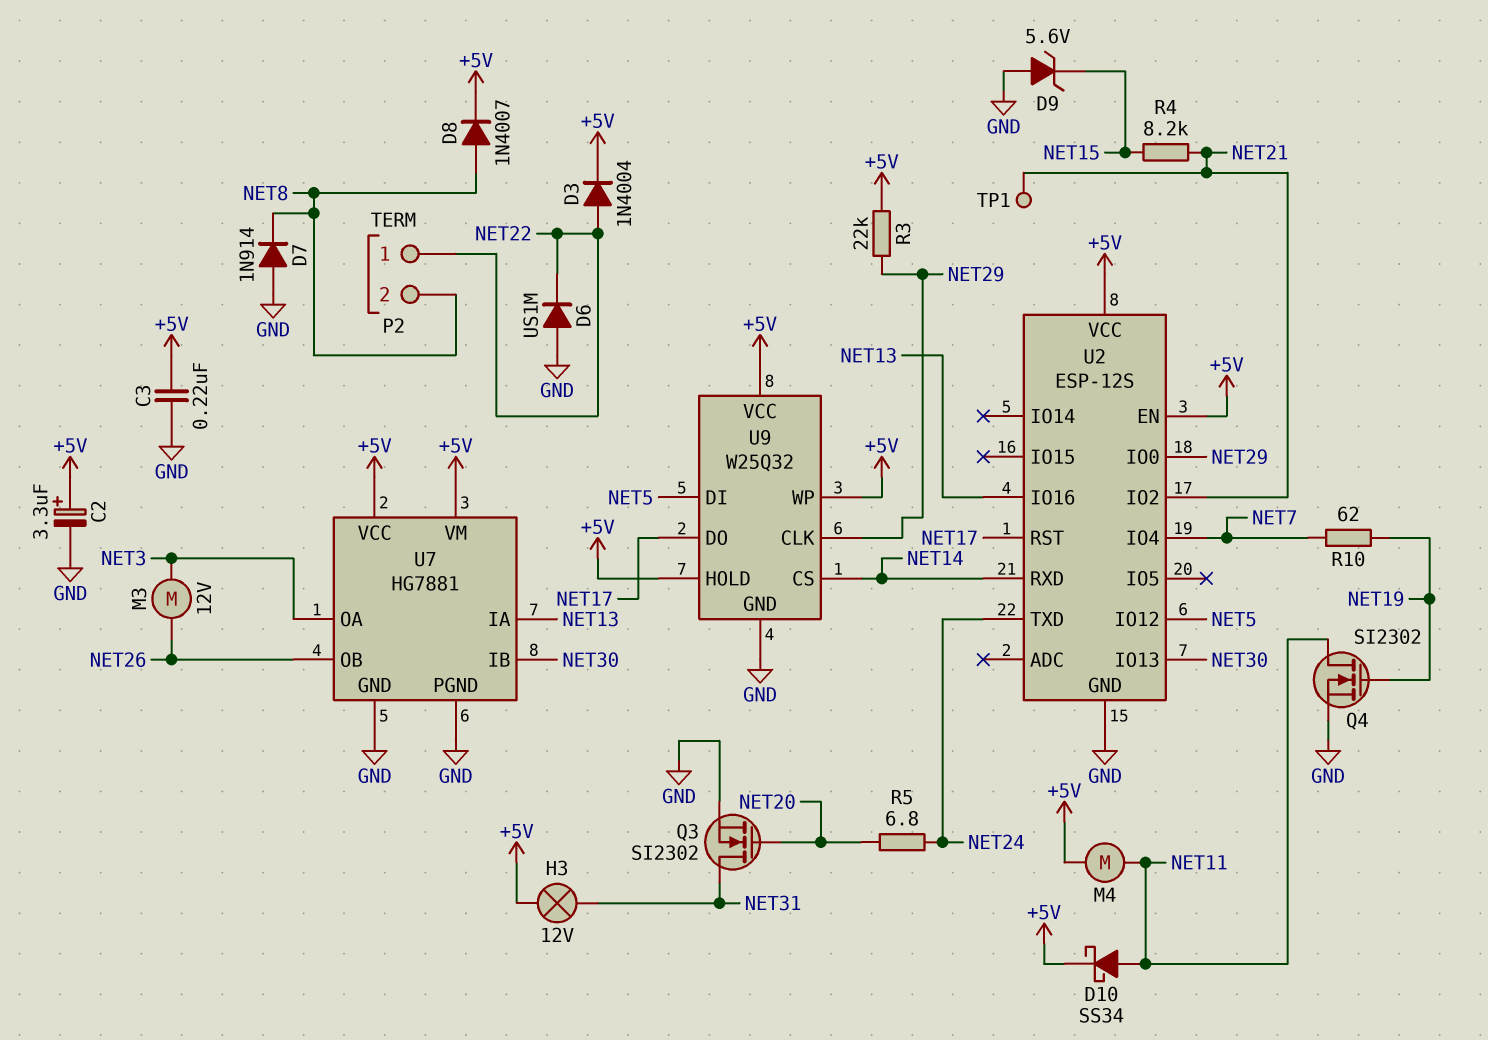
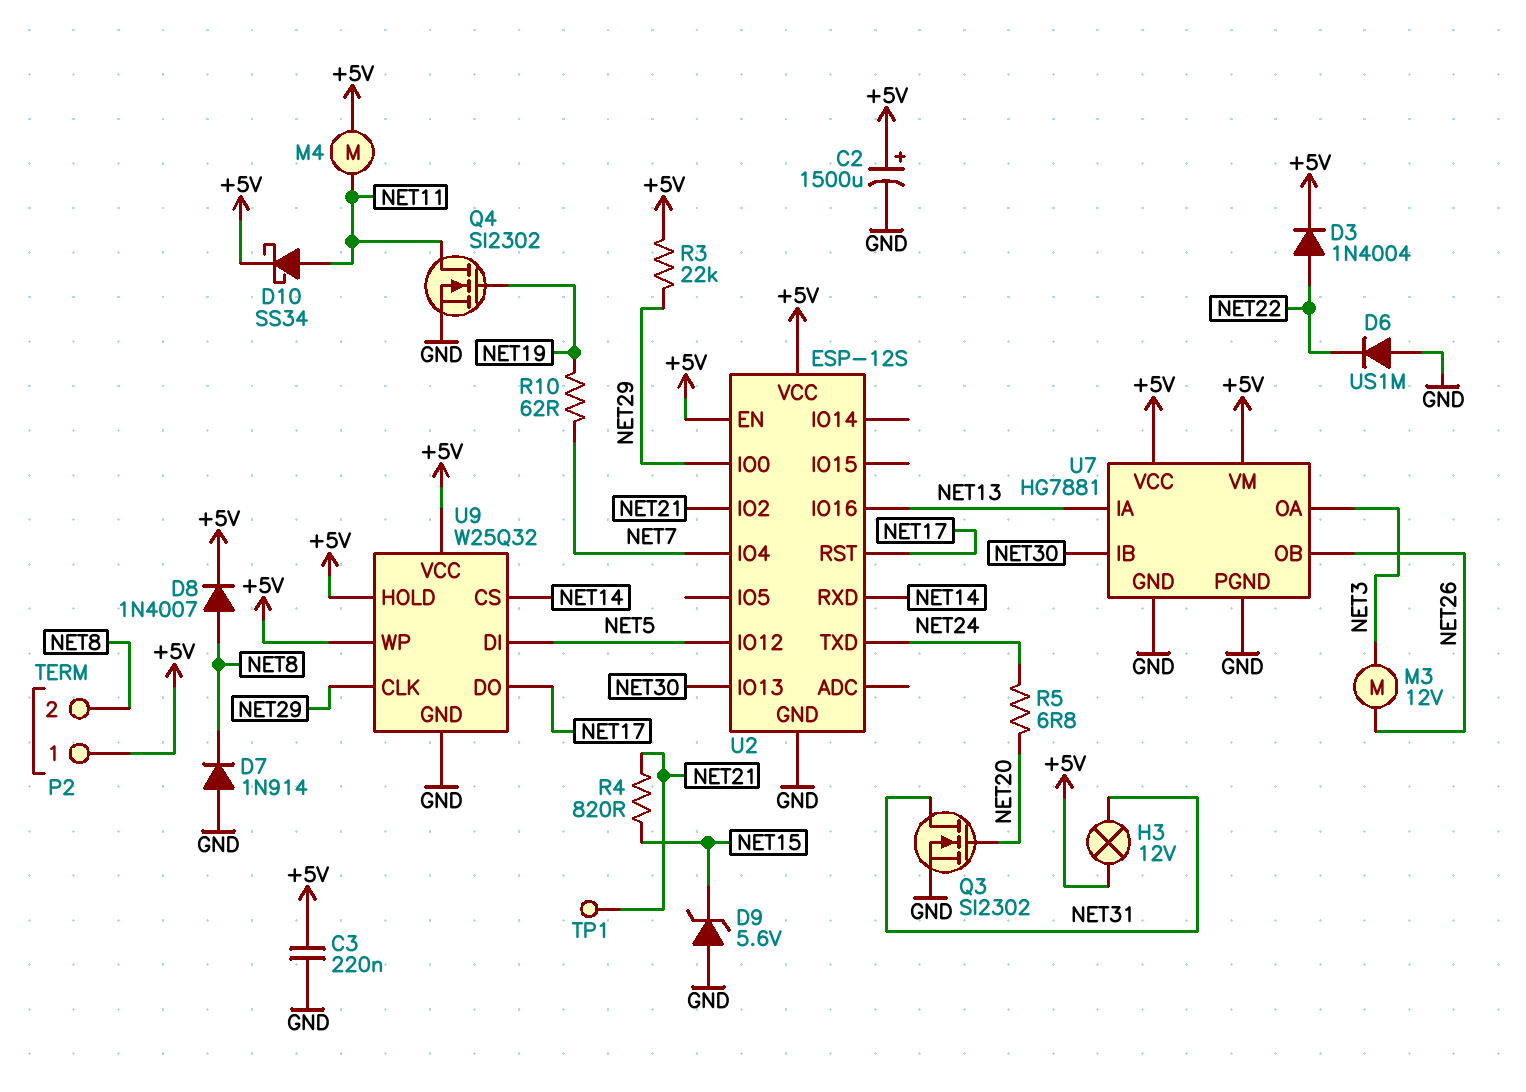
C2: 3.3uF (plus +5V, minus GND) -> 1500uF (plus +5V, minus GND)
P2 pin 1: NET22 -> +5V
R4: 8.2k (NET15, NET21) -> 820 (NET15, NET21)

